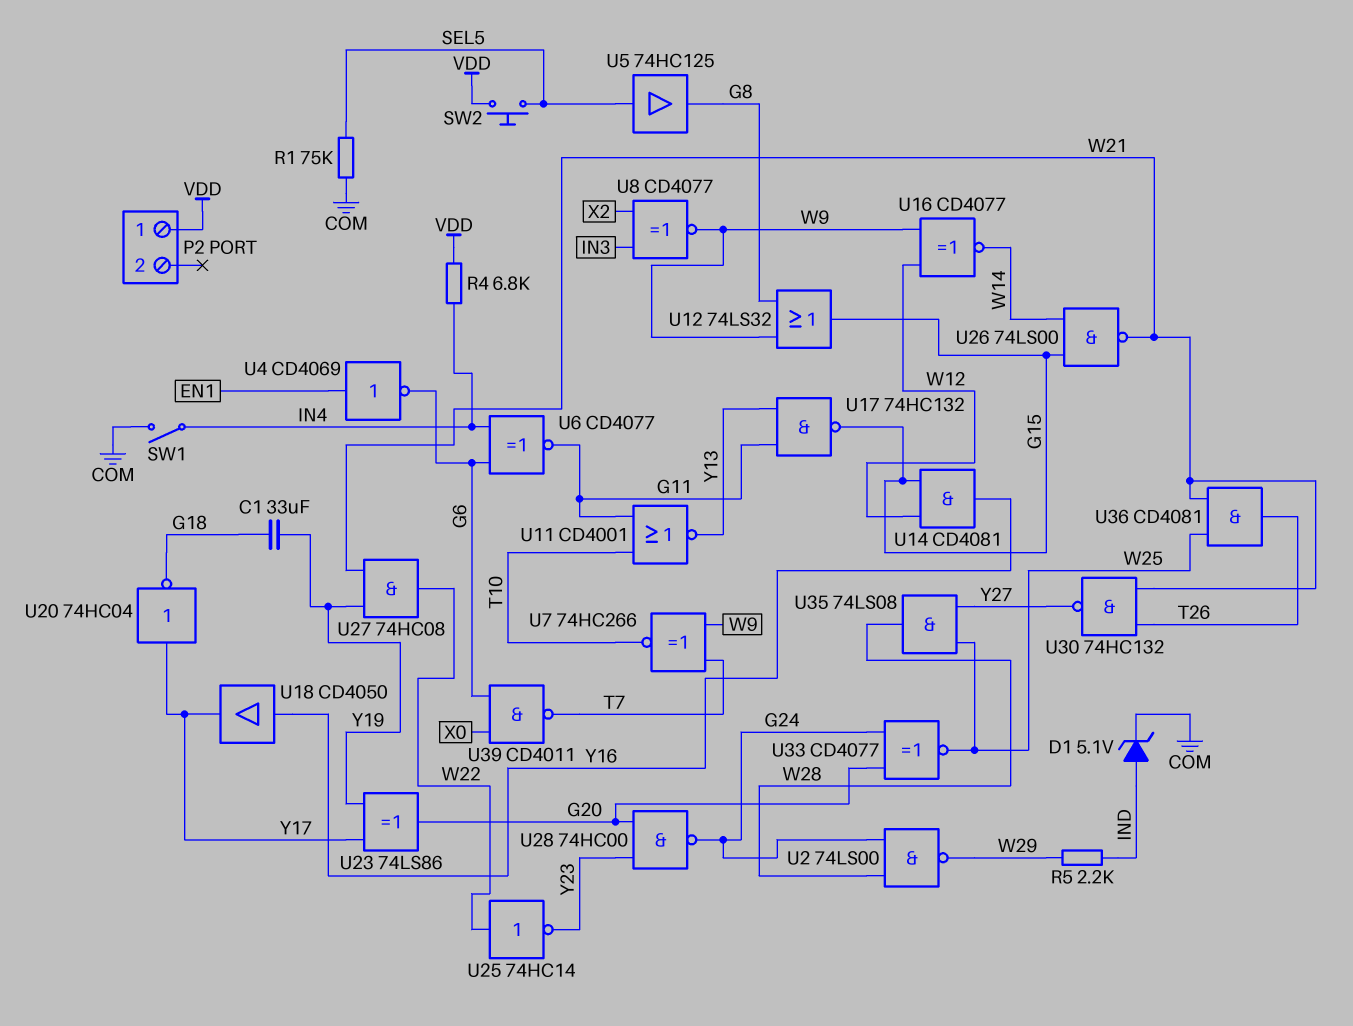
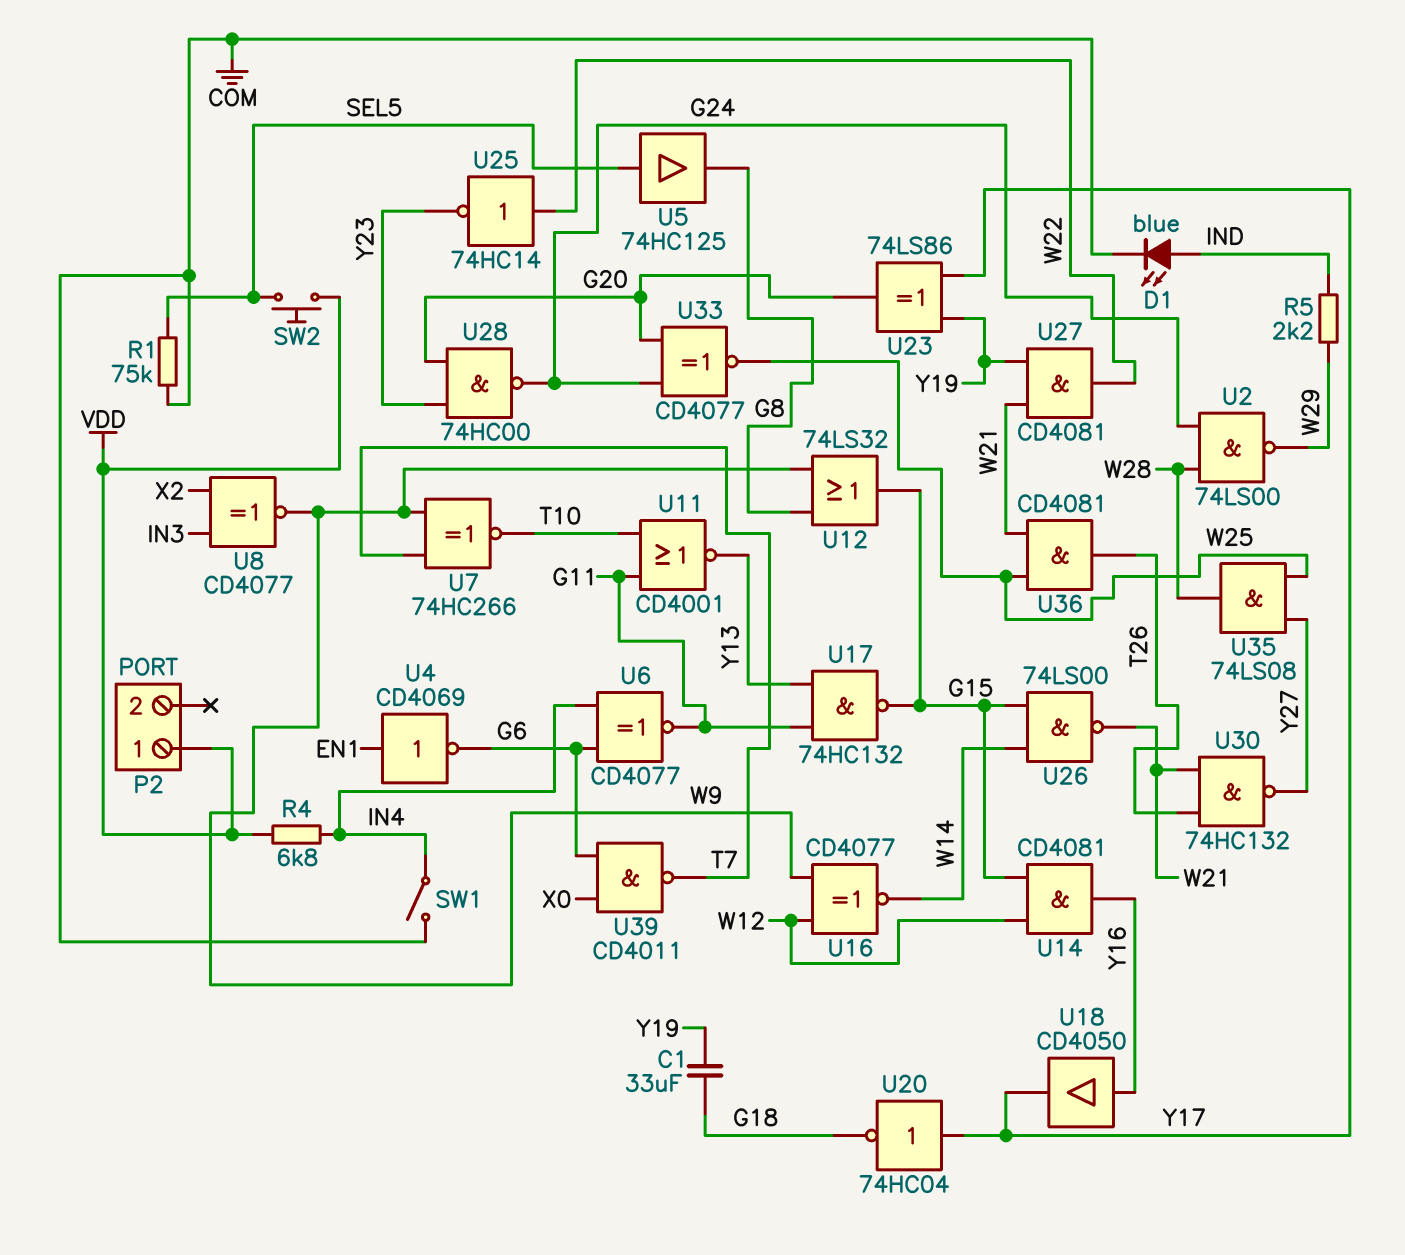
D1: zener 5.1V (A IND, K COM) -> LED blue (A IND, K COM)
U27: AND 74HC08 (in W21, in Y19, out W22) -> AND CD4081 (in W21, in Y19, out W22)

